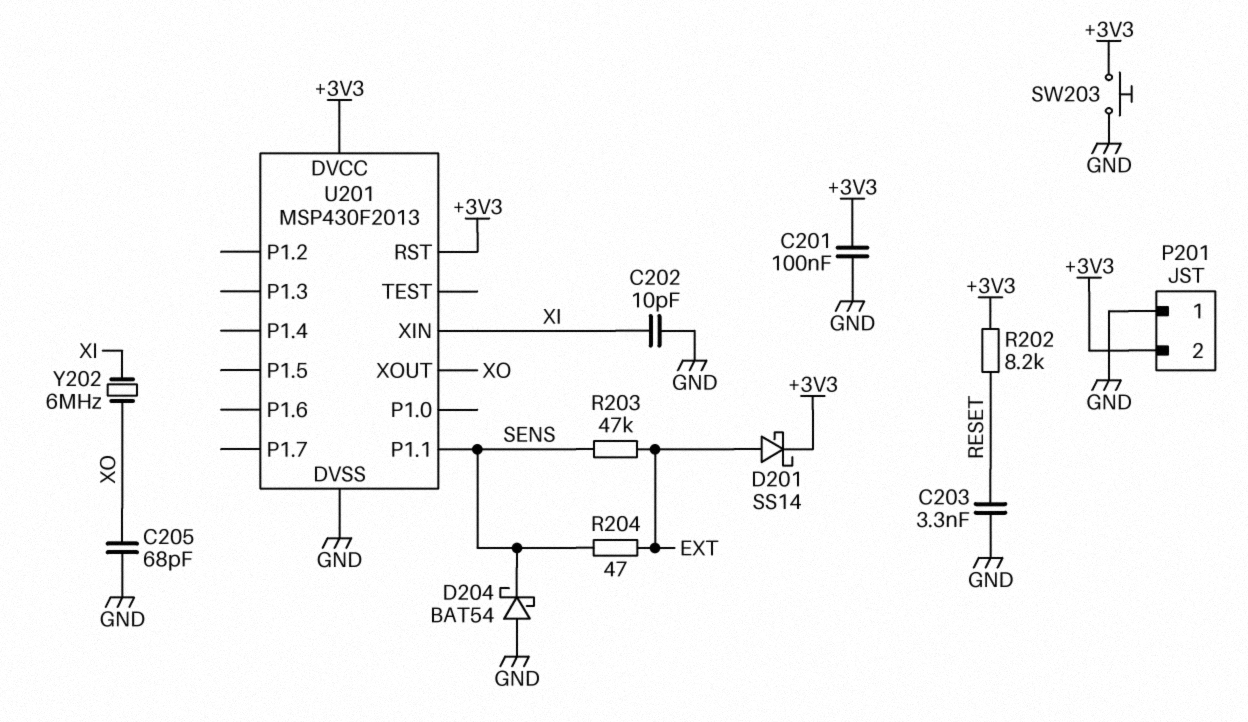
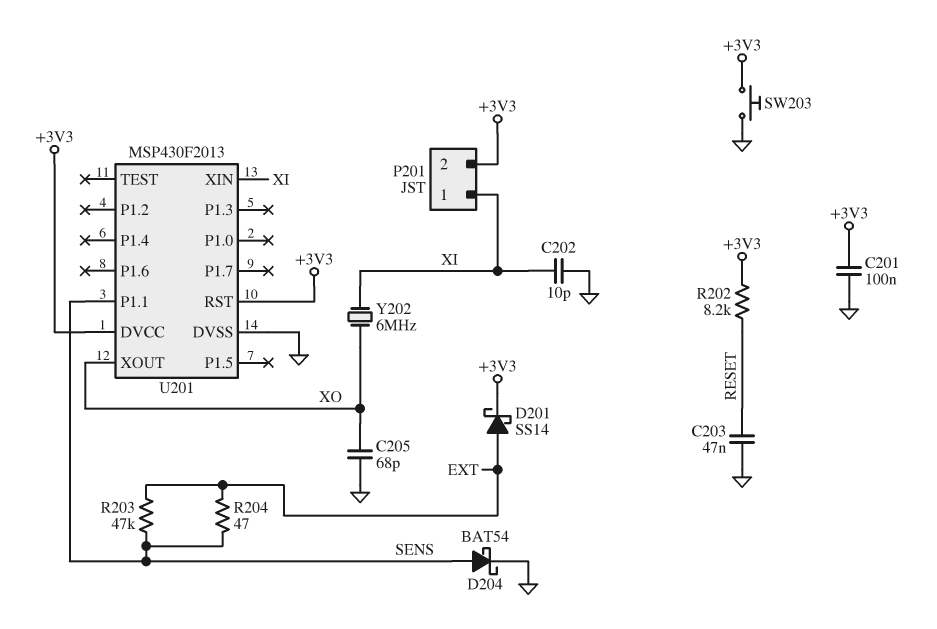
C203: 3.3nF (GND, RESET) -> 47nF (GND, RESET)
D204: schottky BAT54 (A GND, K SENS) -> schottky BAT54 (A SENS, K GND)
P201 pin 1: GND -> XI

